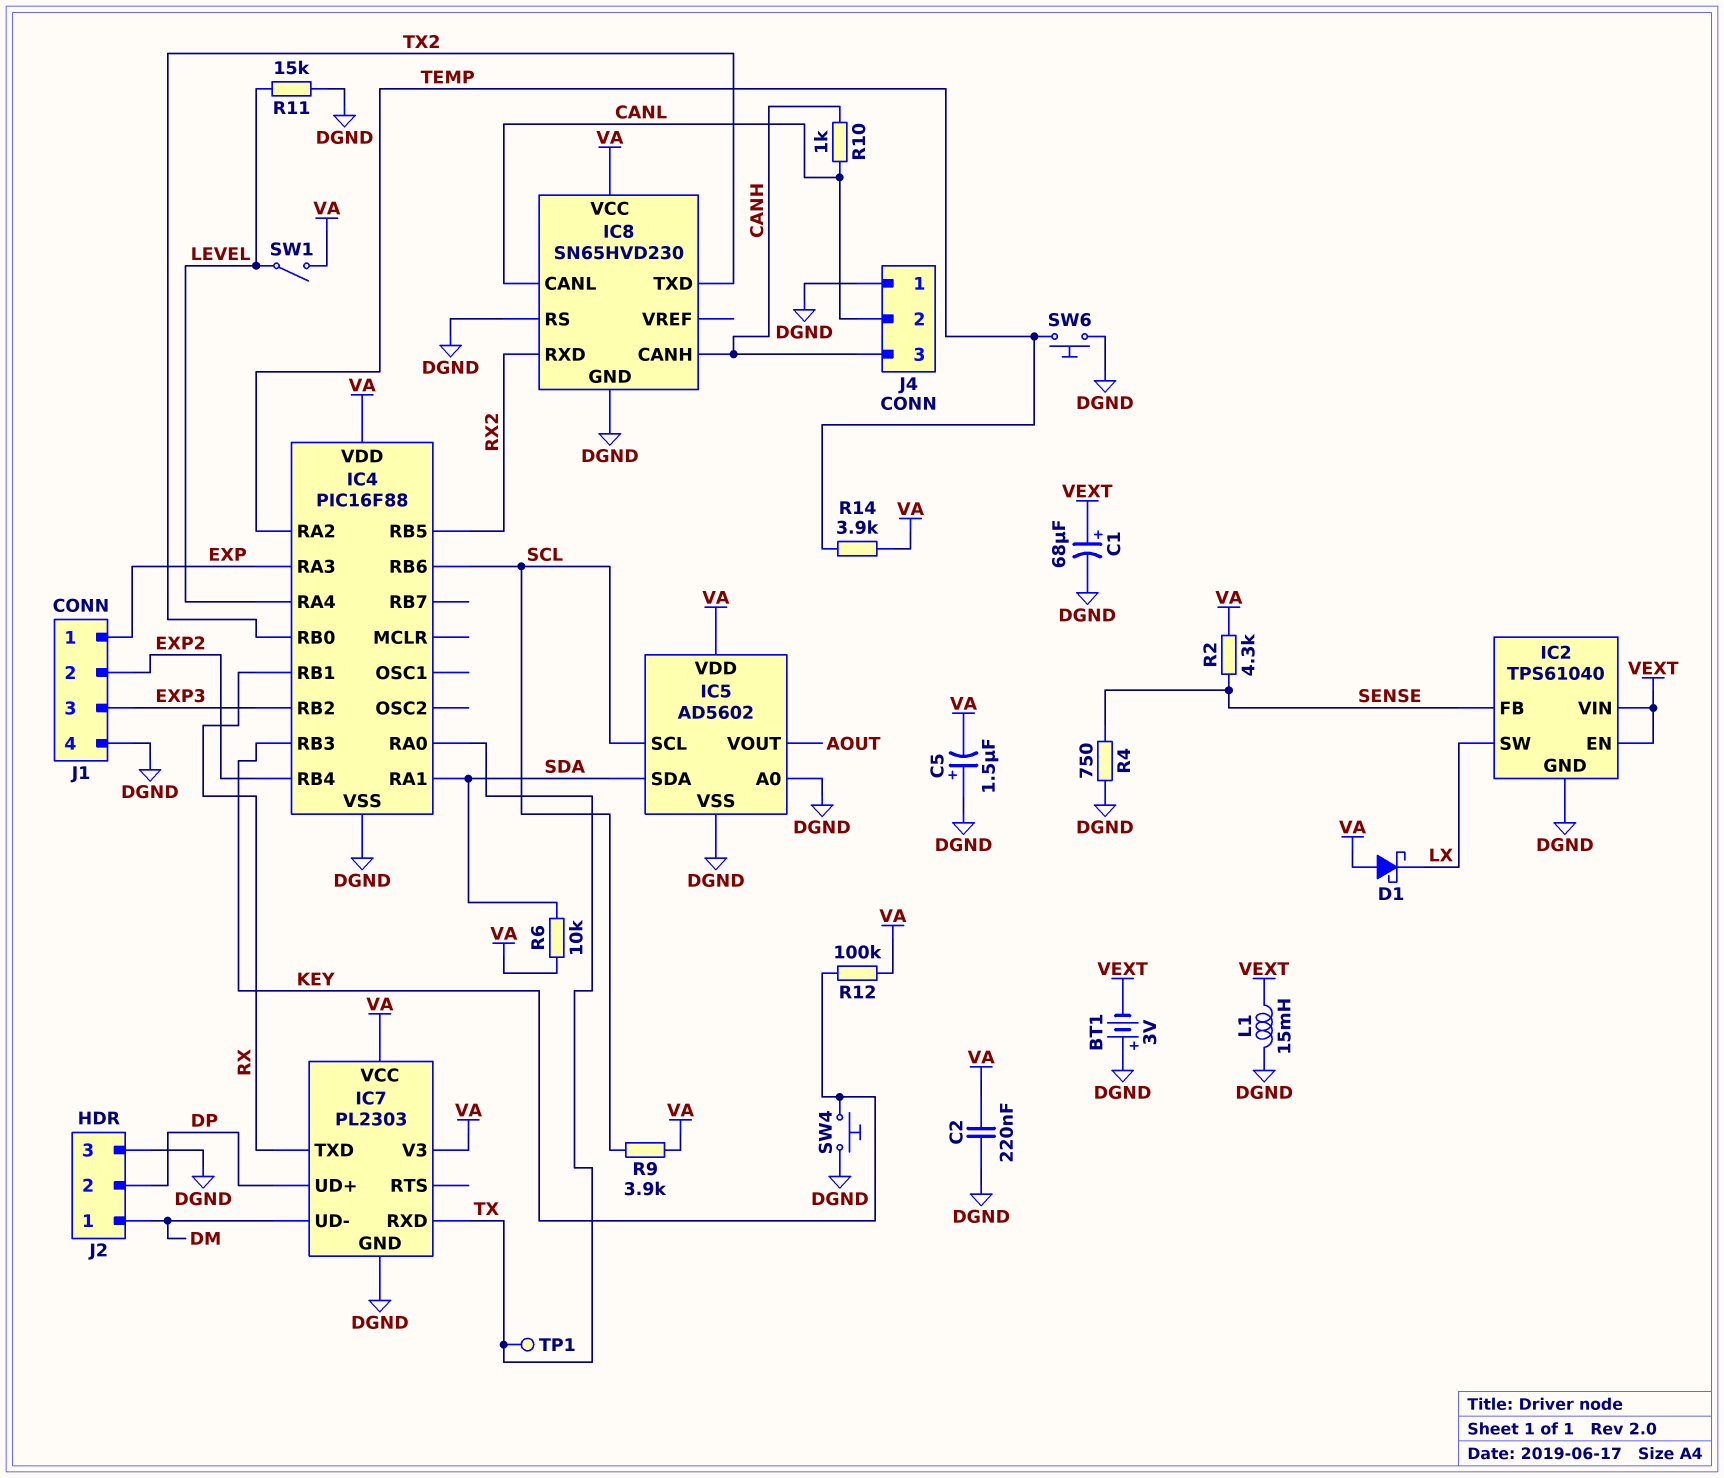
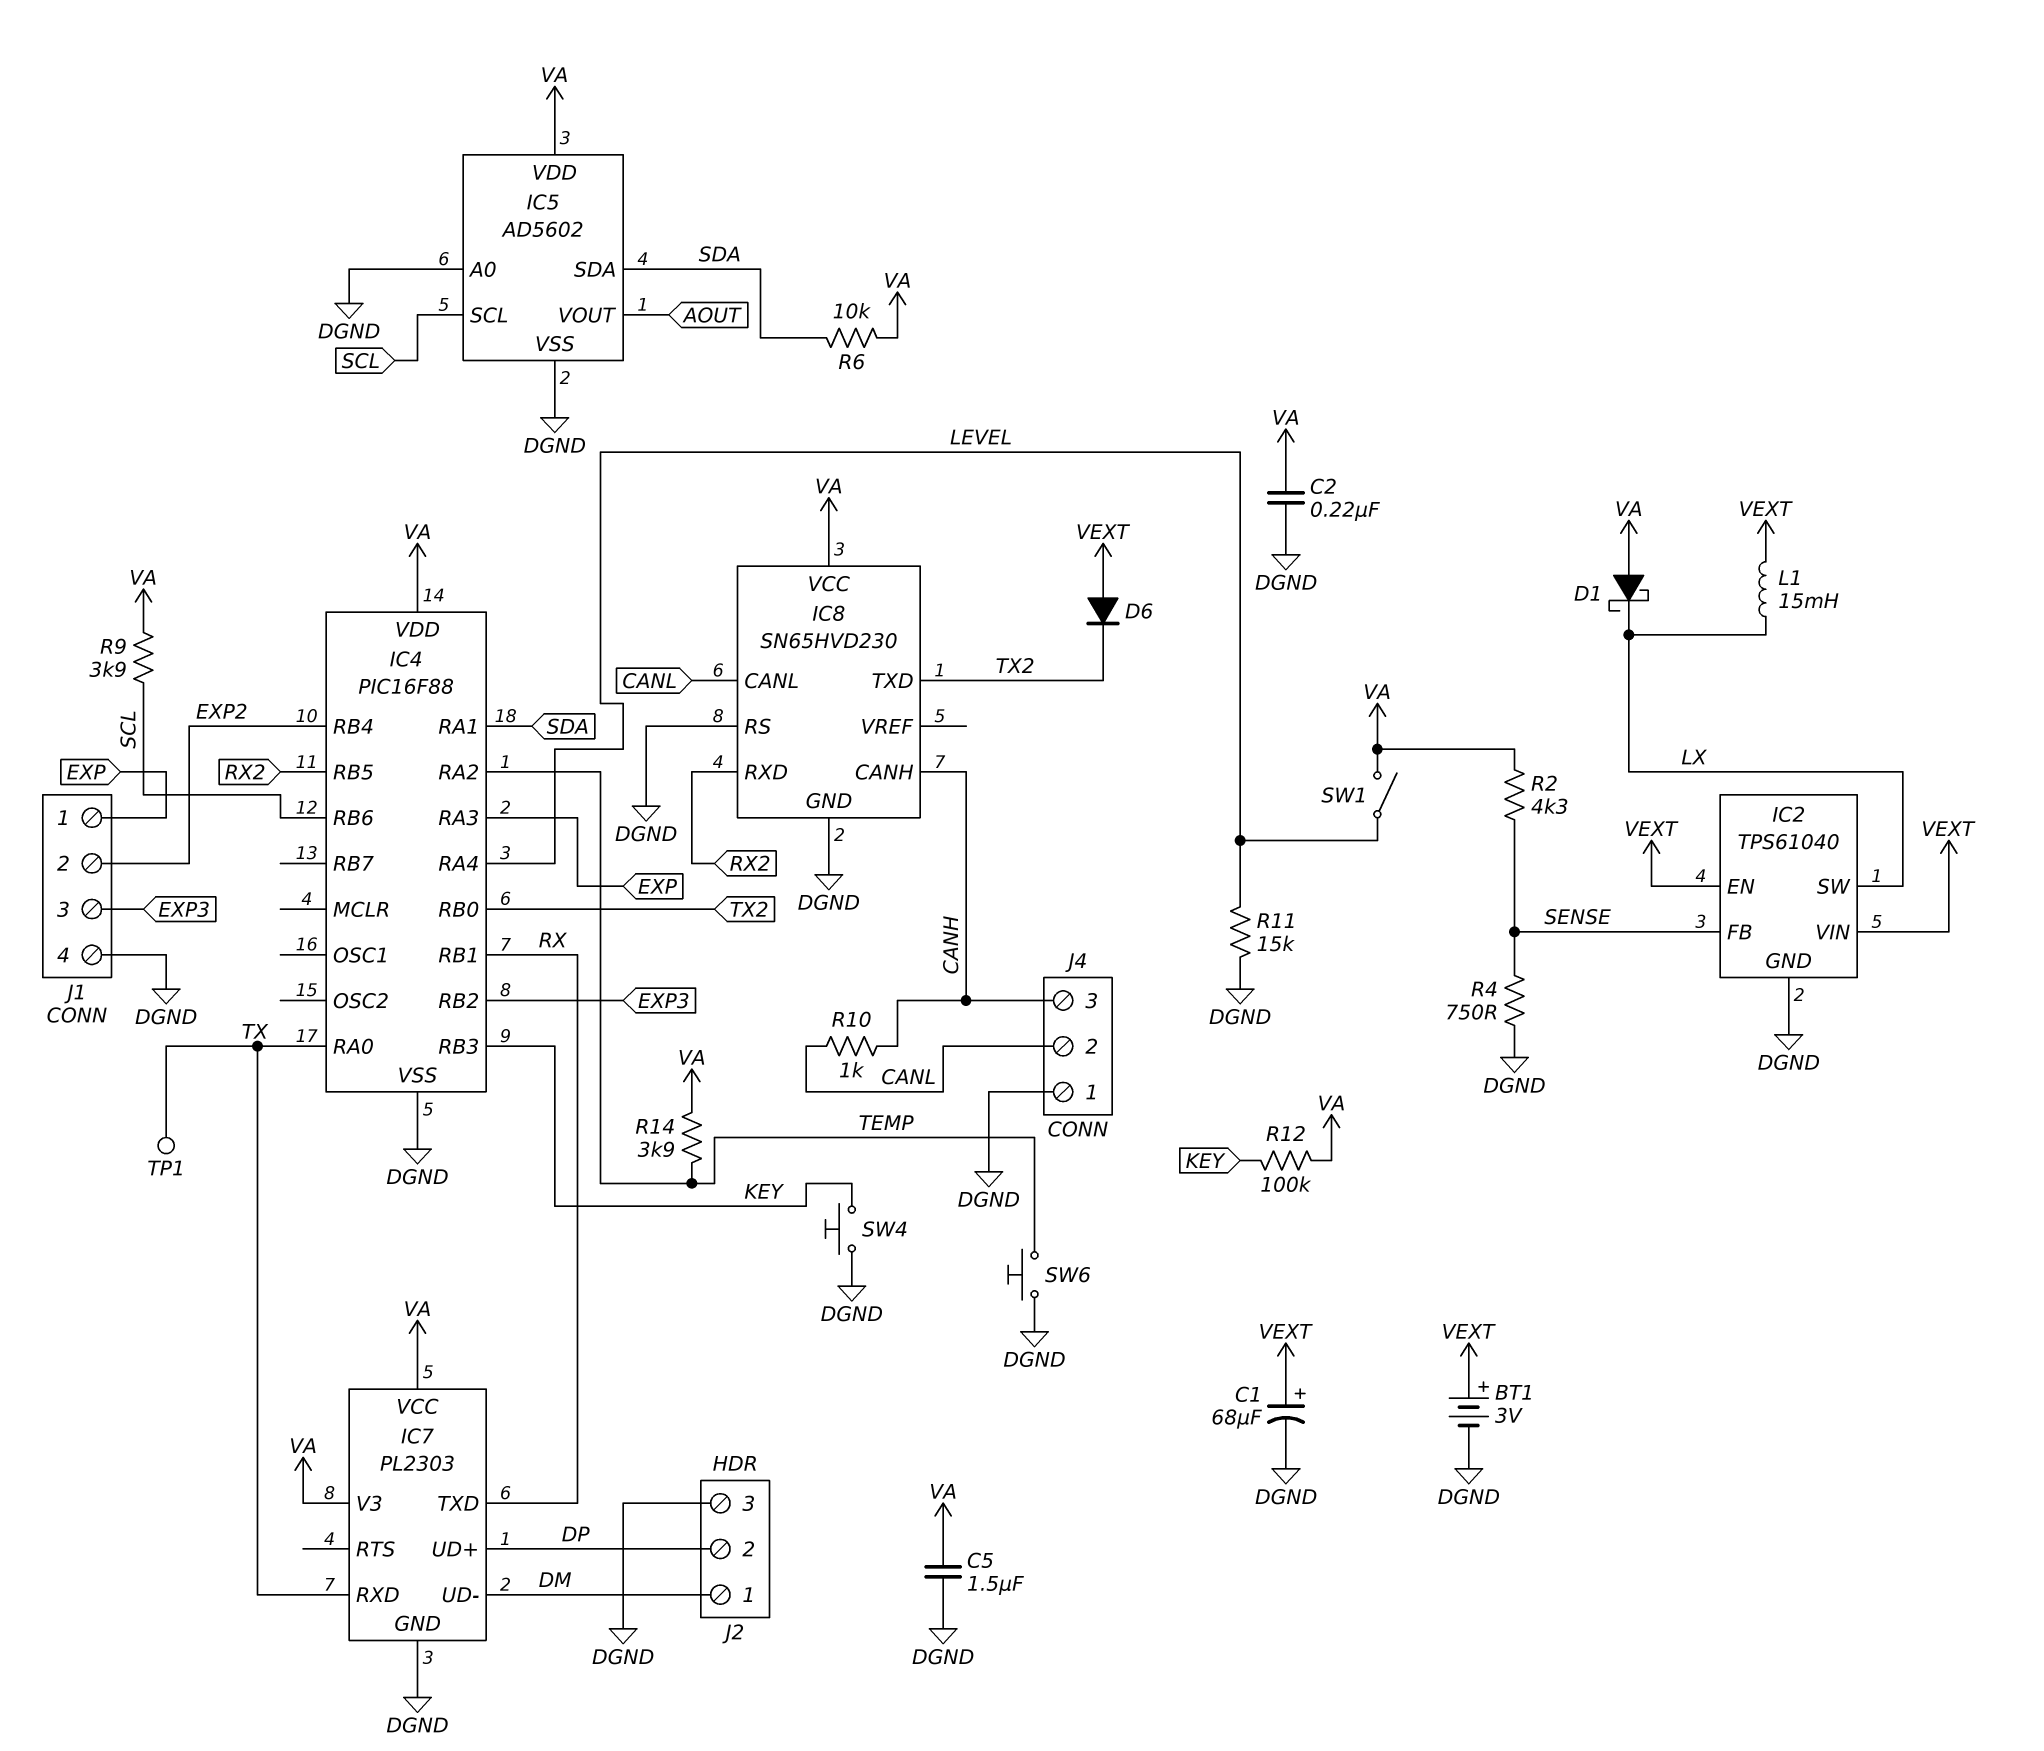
BT1: 3V (plus DGND, minus VEXT) -> 3V (plus VEXT, minus DGND)
C5: 1.5uF (plus DGND, minus VA) -> 1.5uF (DGND, VA)
D6: none -> diode (A VEXT, K TX2)
L1: 15mH (DGND, VEXT) -> 15mH (LX, VEXT)

